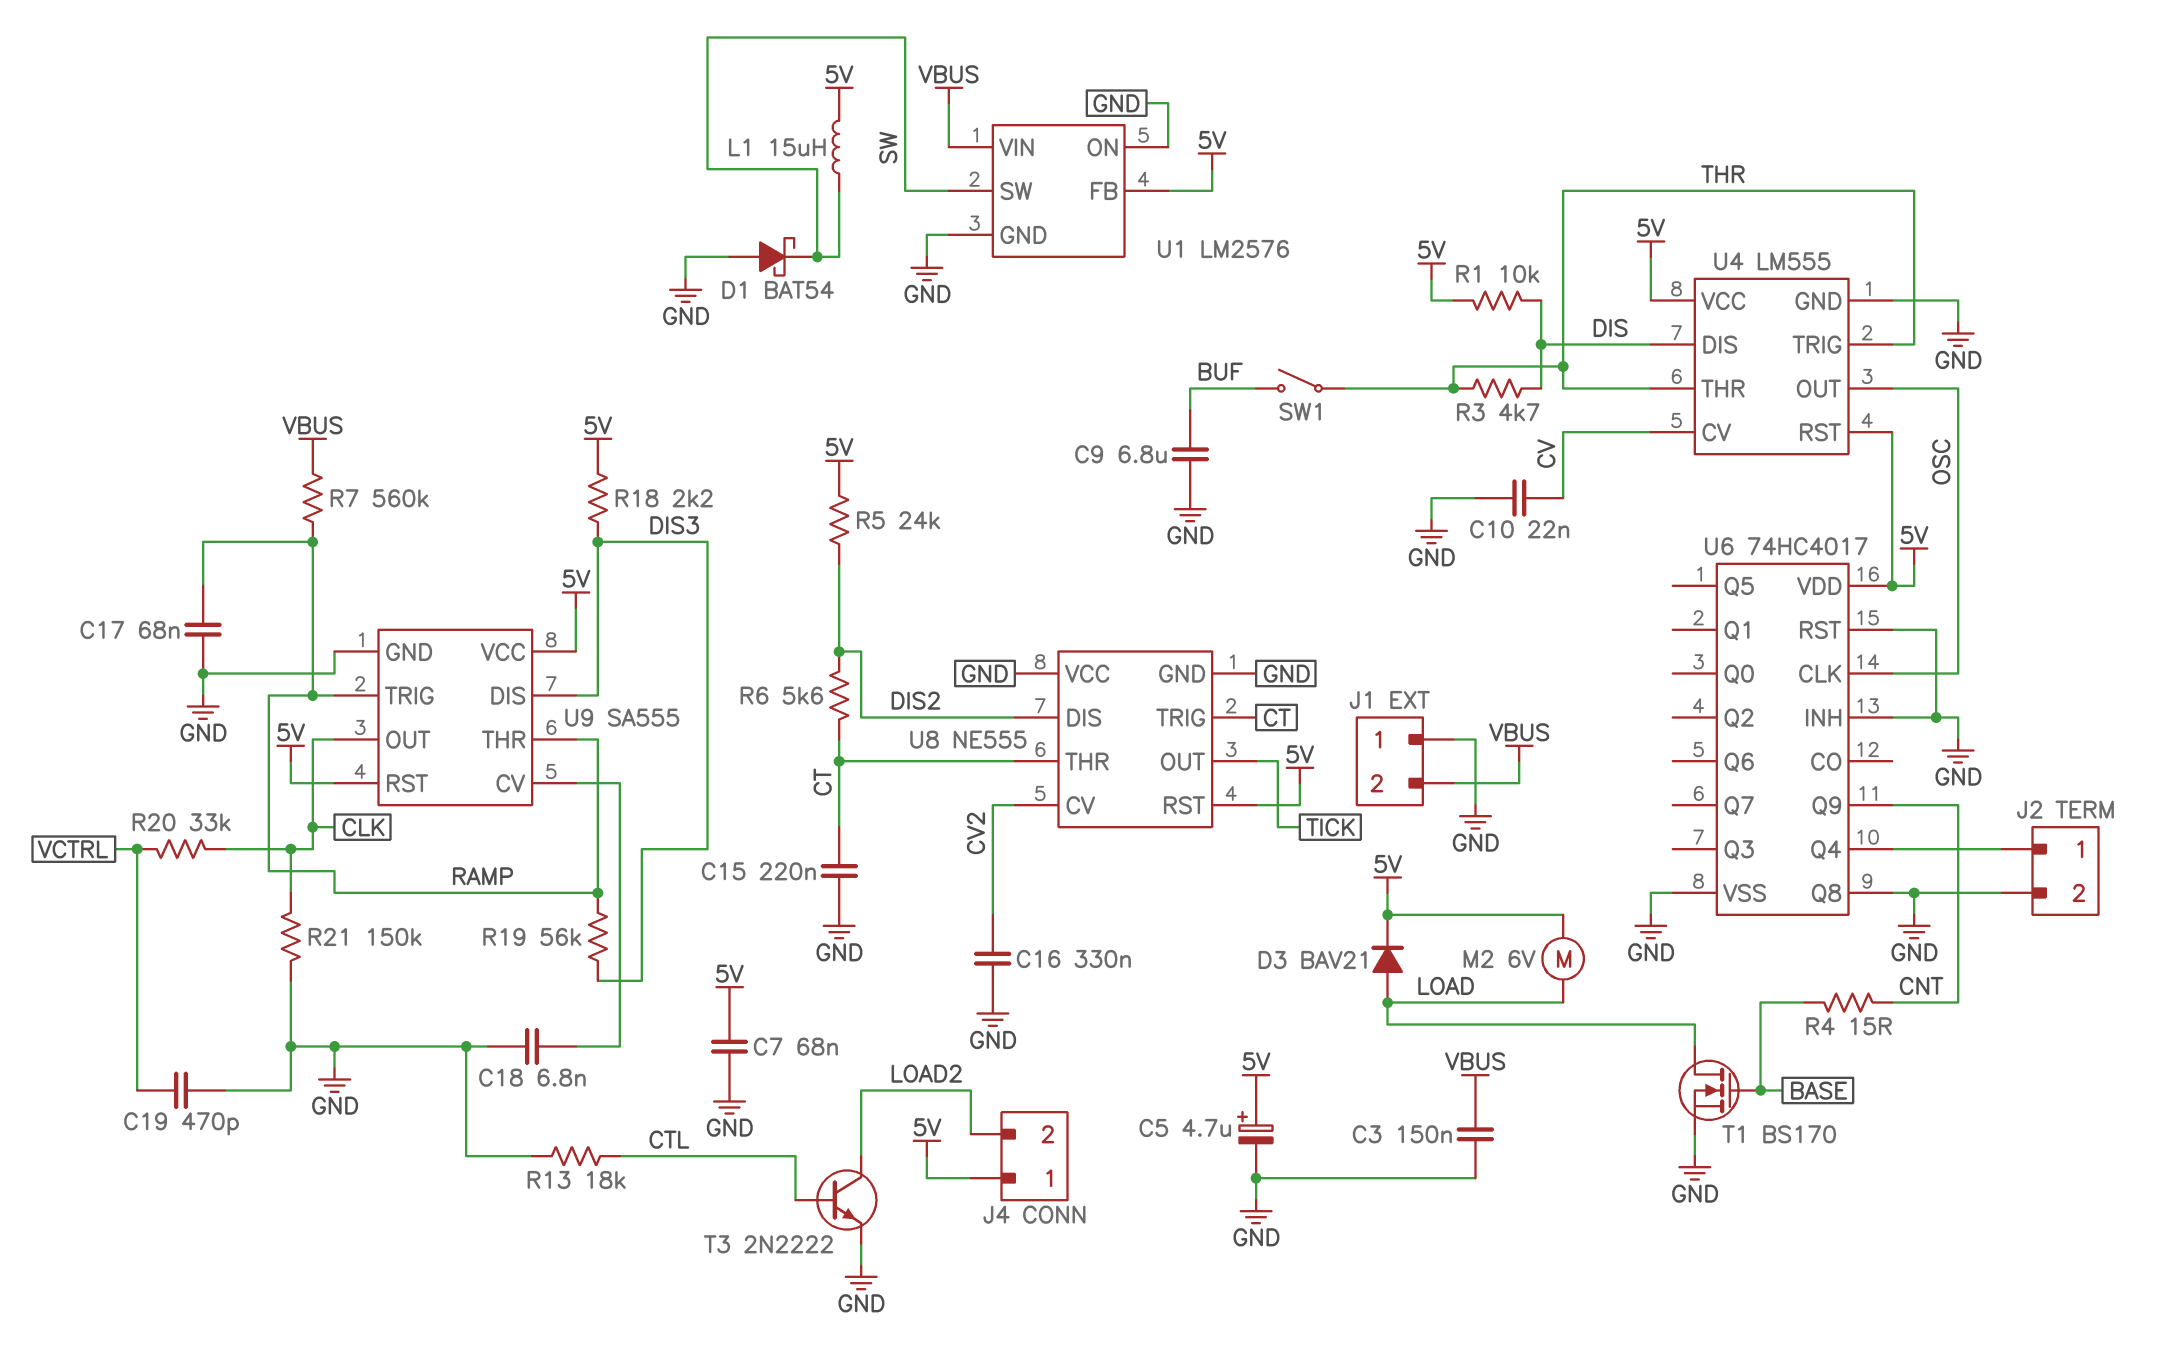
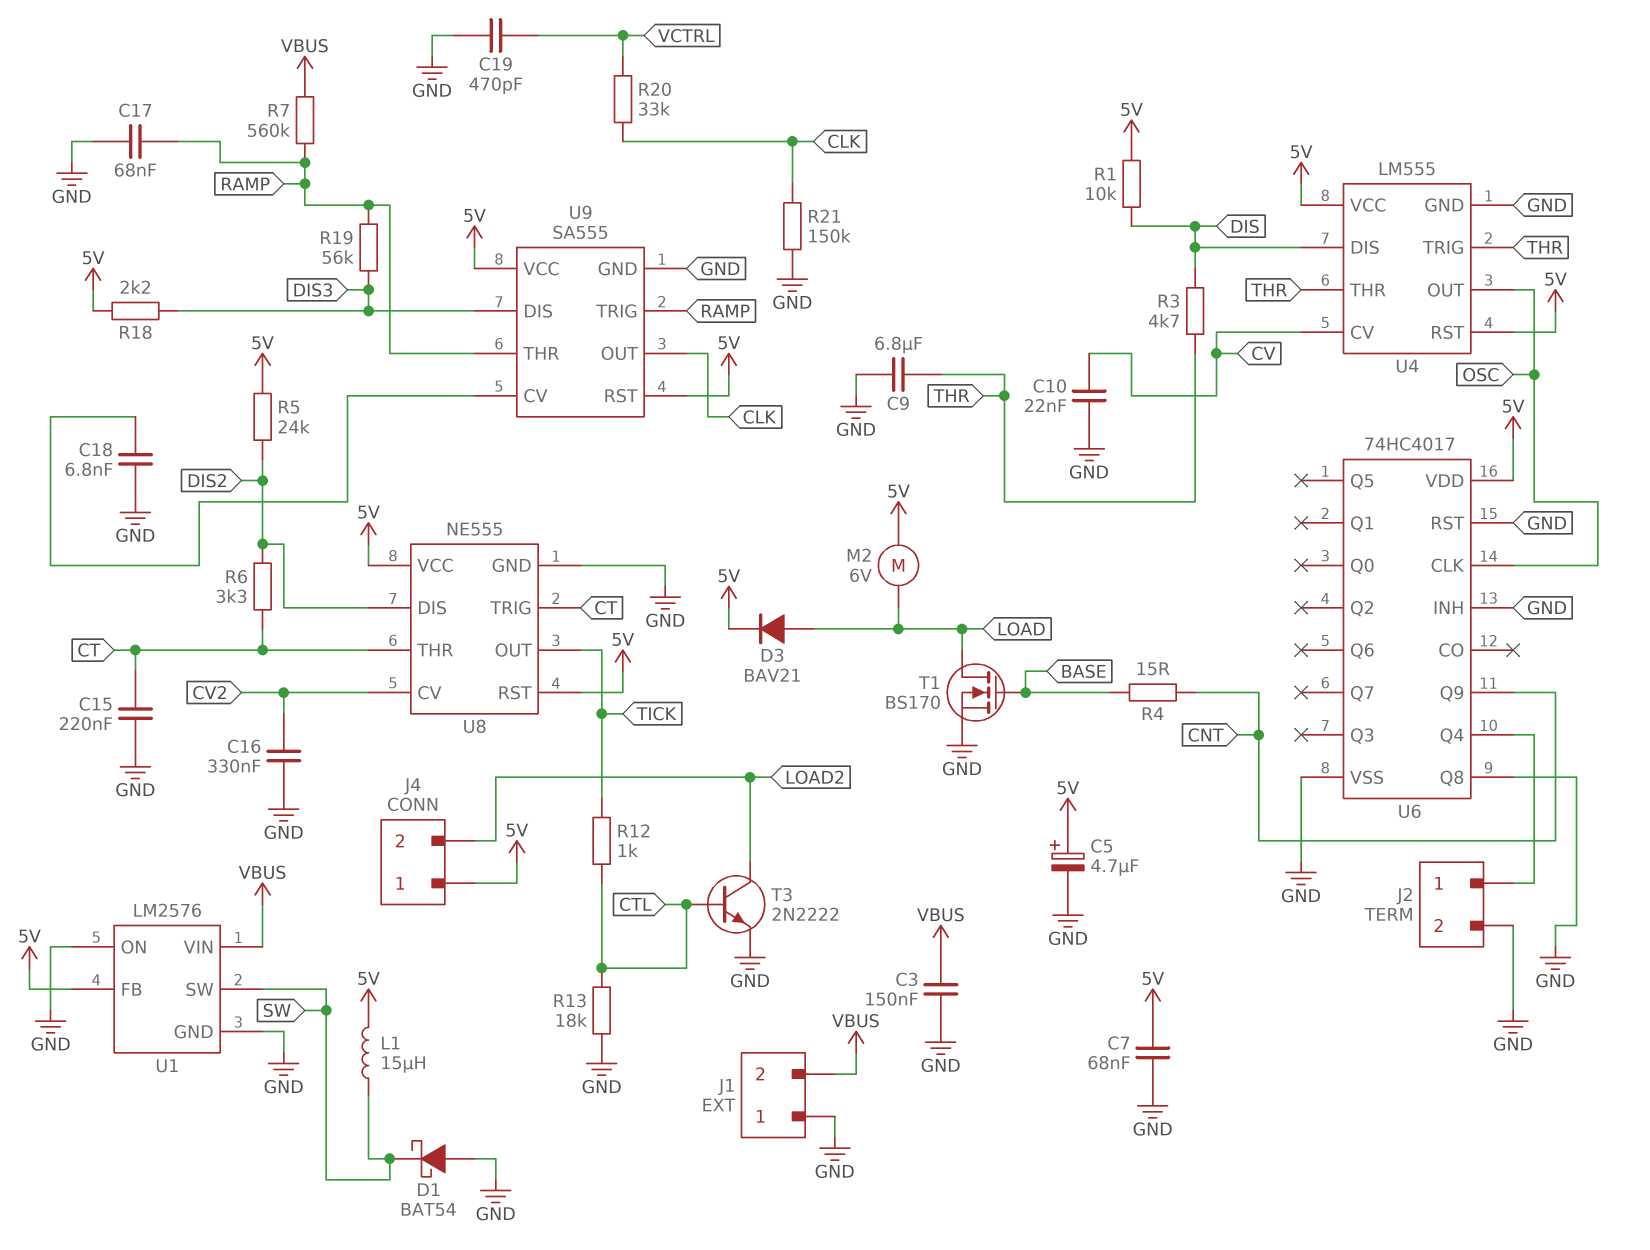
C9: 6.8uF (BUF, GND) -> 6.8uF (GND, THR)
R6: 5.6k (CT, DIS2) -> 3.3k (CT, DIS2)
R12: none -> 1k (CTL, TICK)
SW1: switch (BUF, THR) -> none
U8 pin VCC: GND -> 5V

